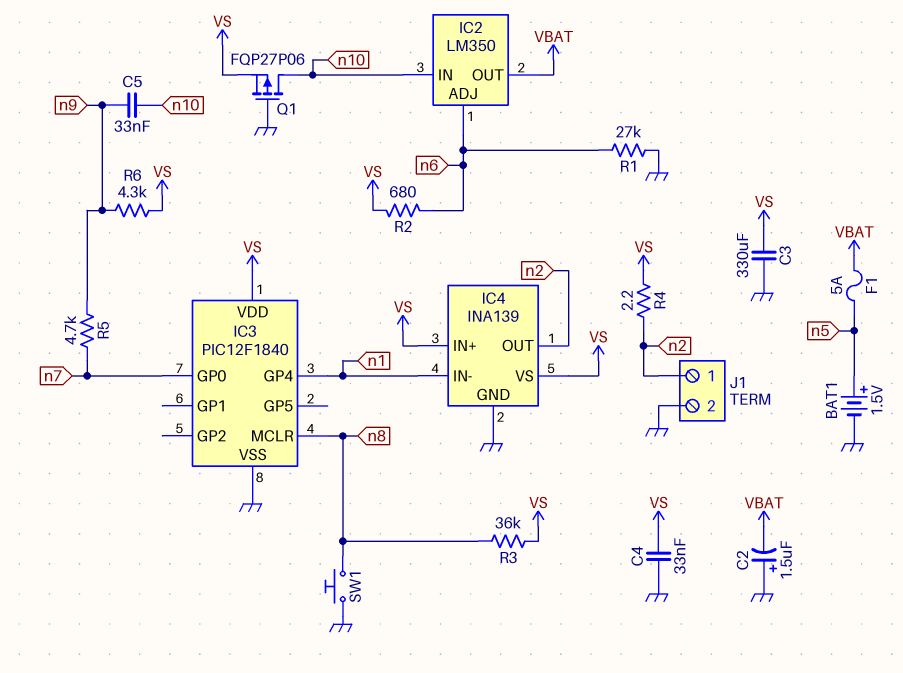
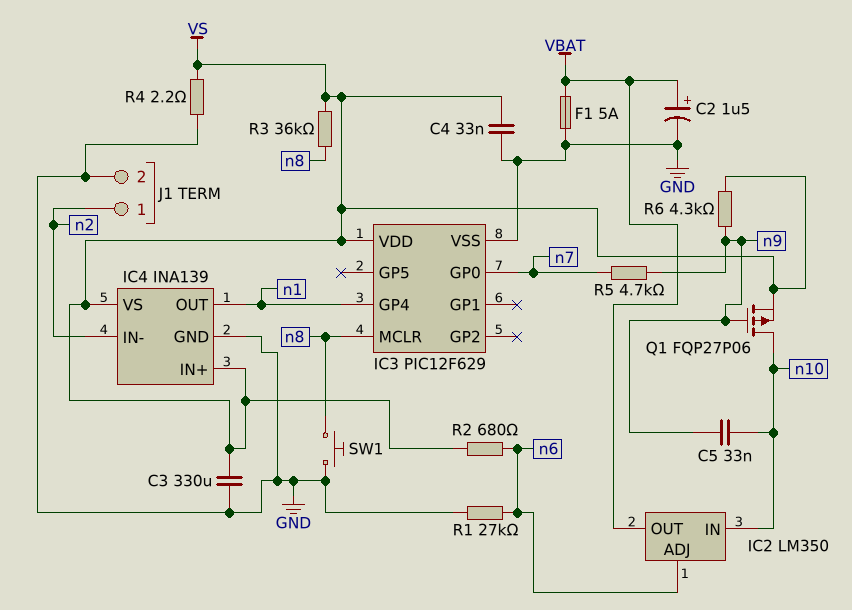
BAT1: 1.5V (plus n5, minus GND) -> none
C2: 1.5uF (plus GND, minus VBAT) -> 1.5uF (plus VBAT, minus GND)
F1: 5A (VBAT, n5) -> 5A (GND, VBAT)
IC3: PIC12F1840 -> PIC12F629
IC4 pin IN-: n1 -> n2
IC4 pin OUT: n2 -> n1
Q1: PMOS FQP27P06 (G GND, D n10, S VS) -> PMOS FQP27P06 (G n9, D n10, S VS)
R4: 2.2 (VS, n2) -> 2.2 (GND, VS)

